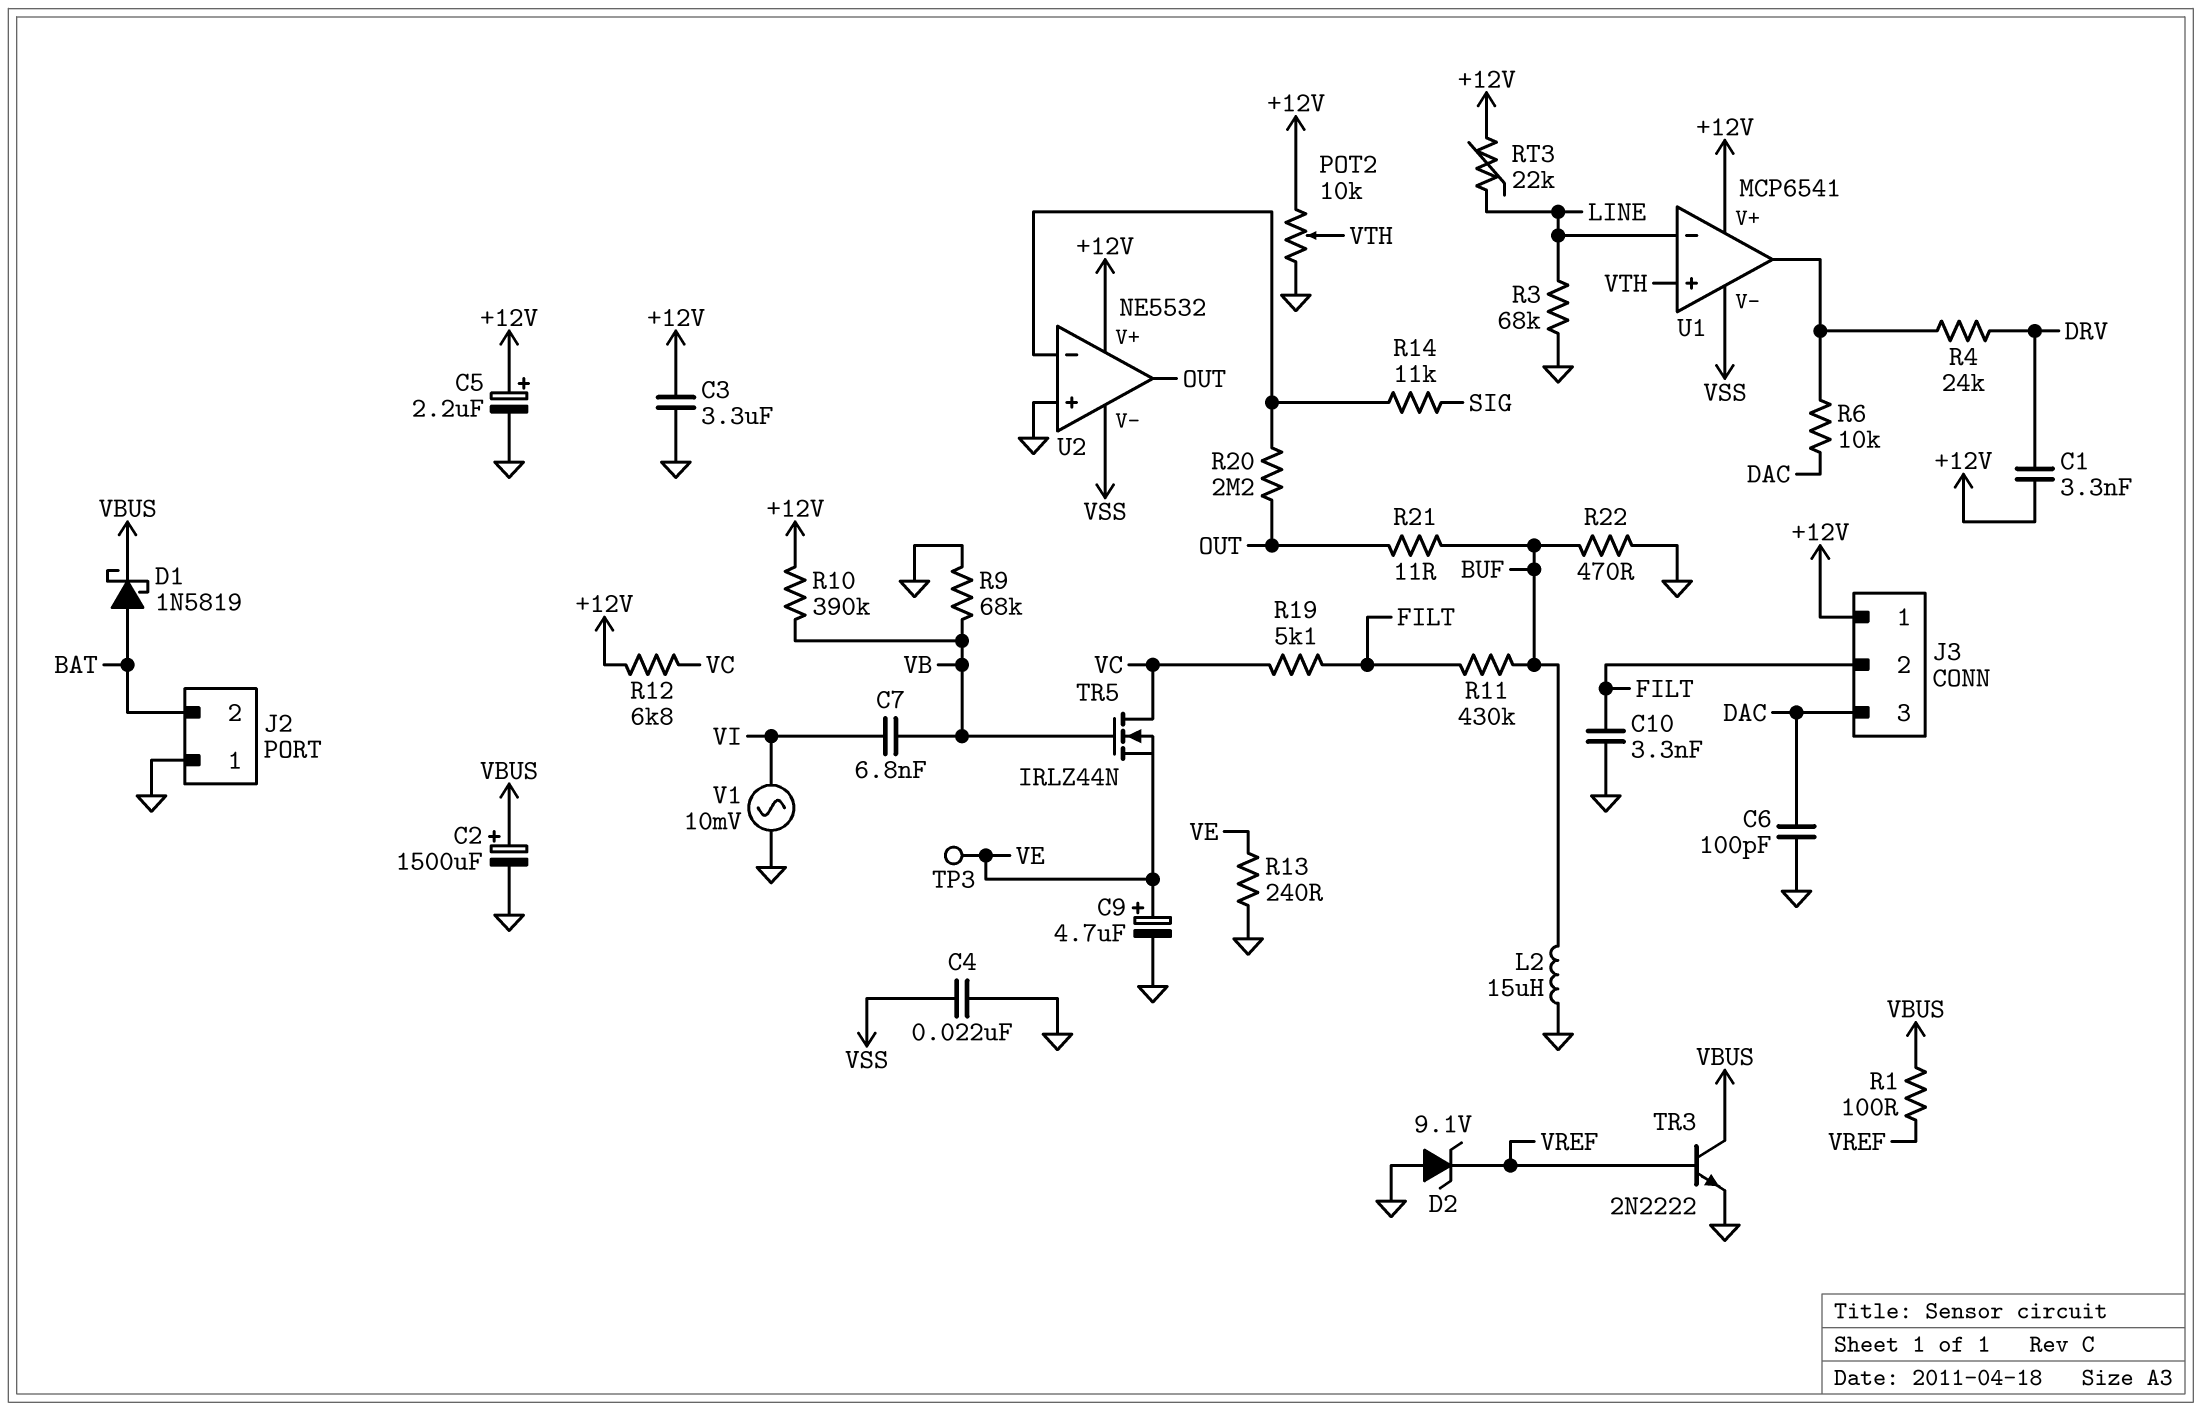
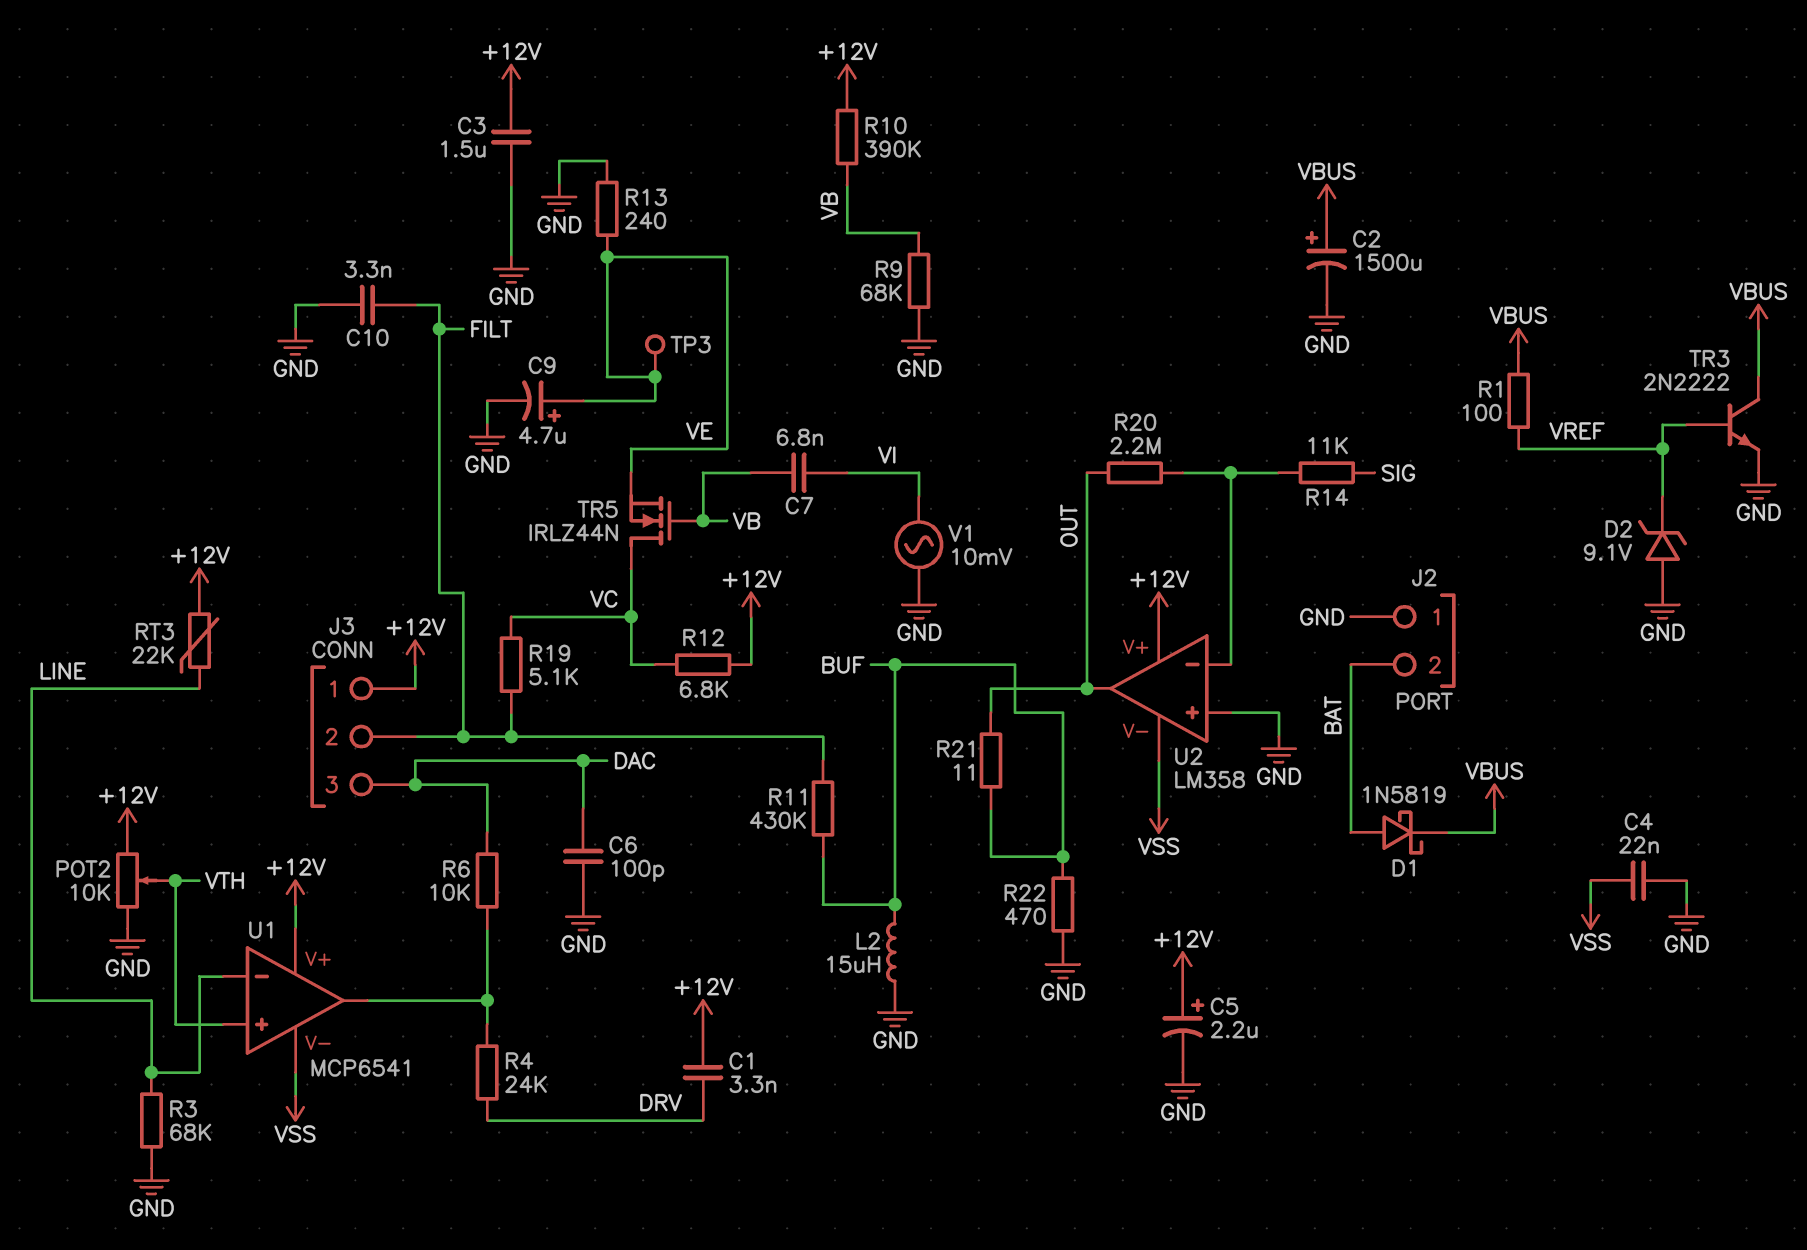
C3: 3.3uF (+12V, GND) -> 1.5uF (+12V, GND)
U2: NE5532 -> LM358

